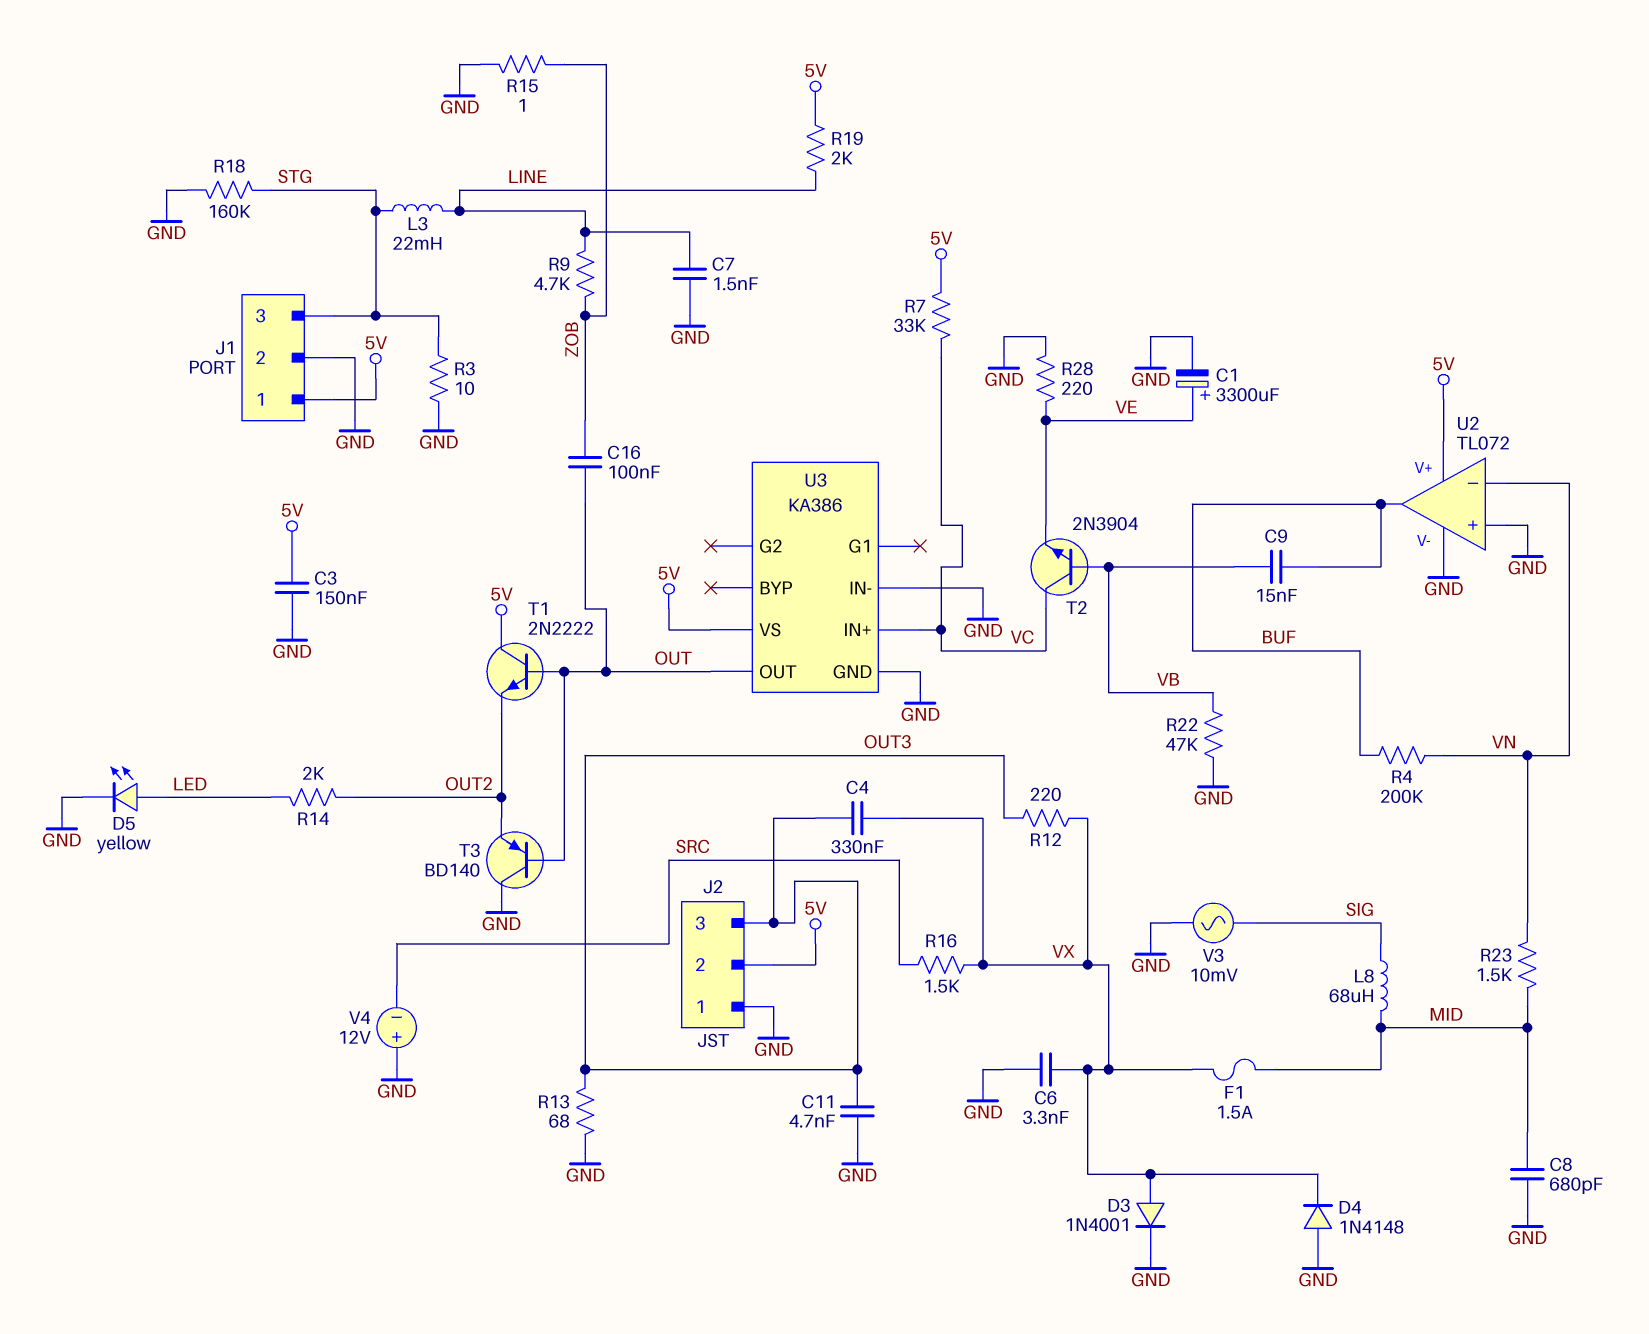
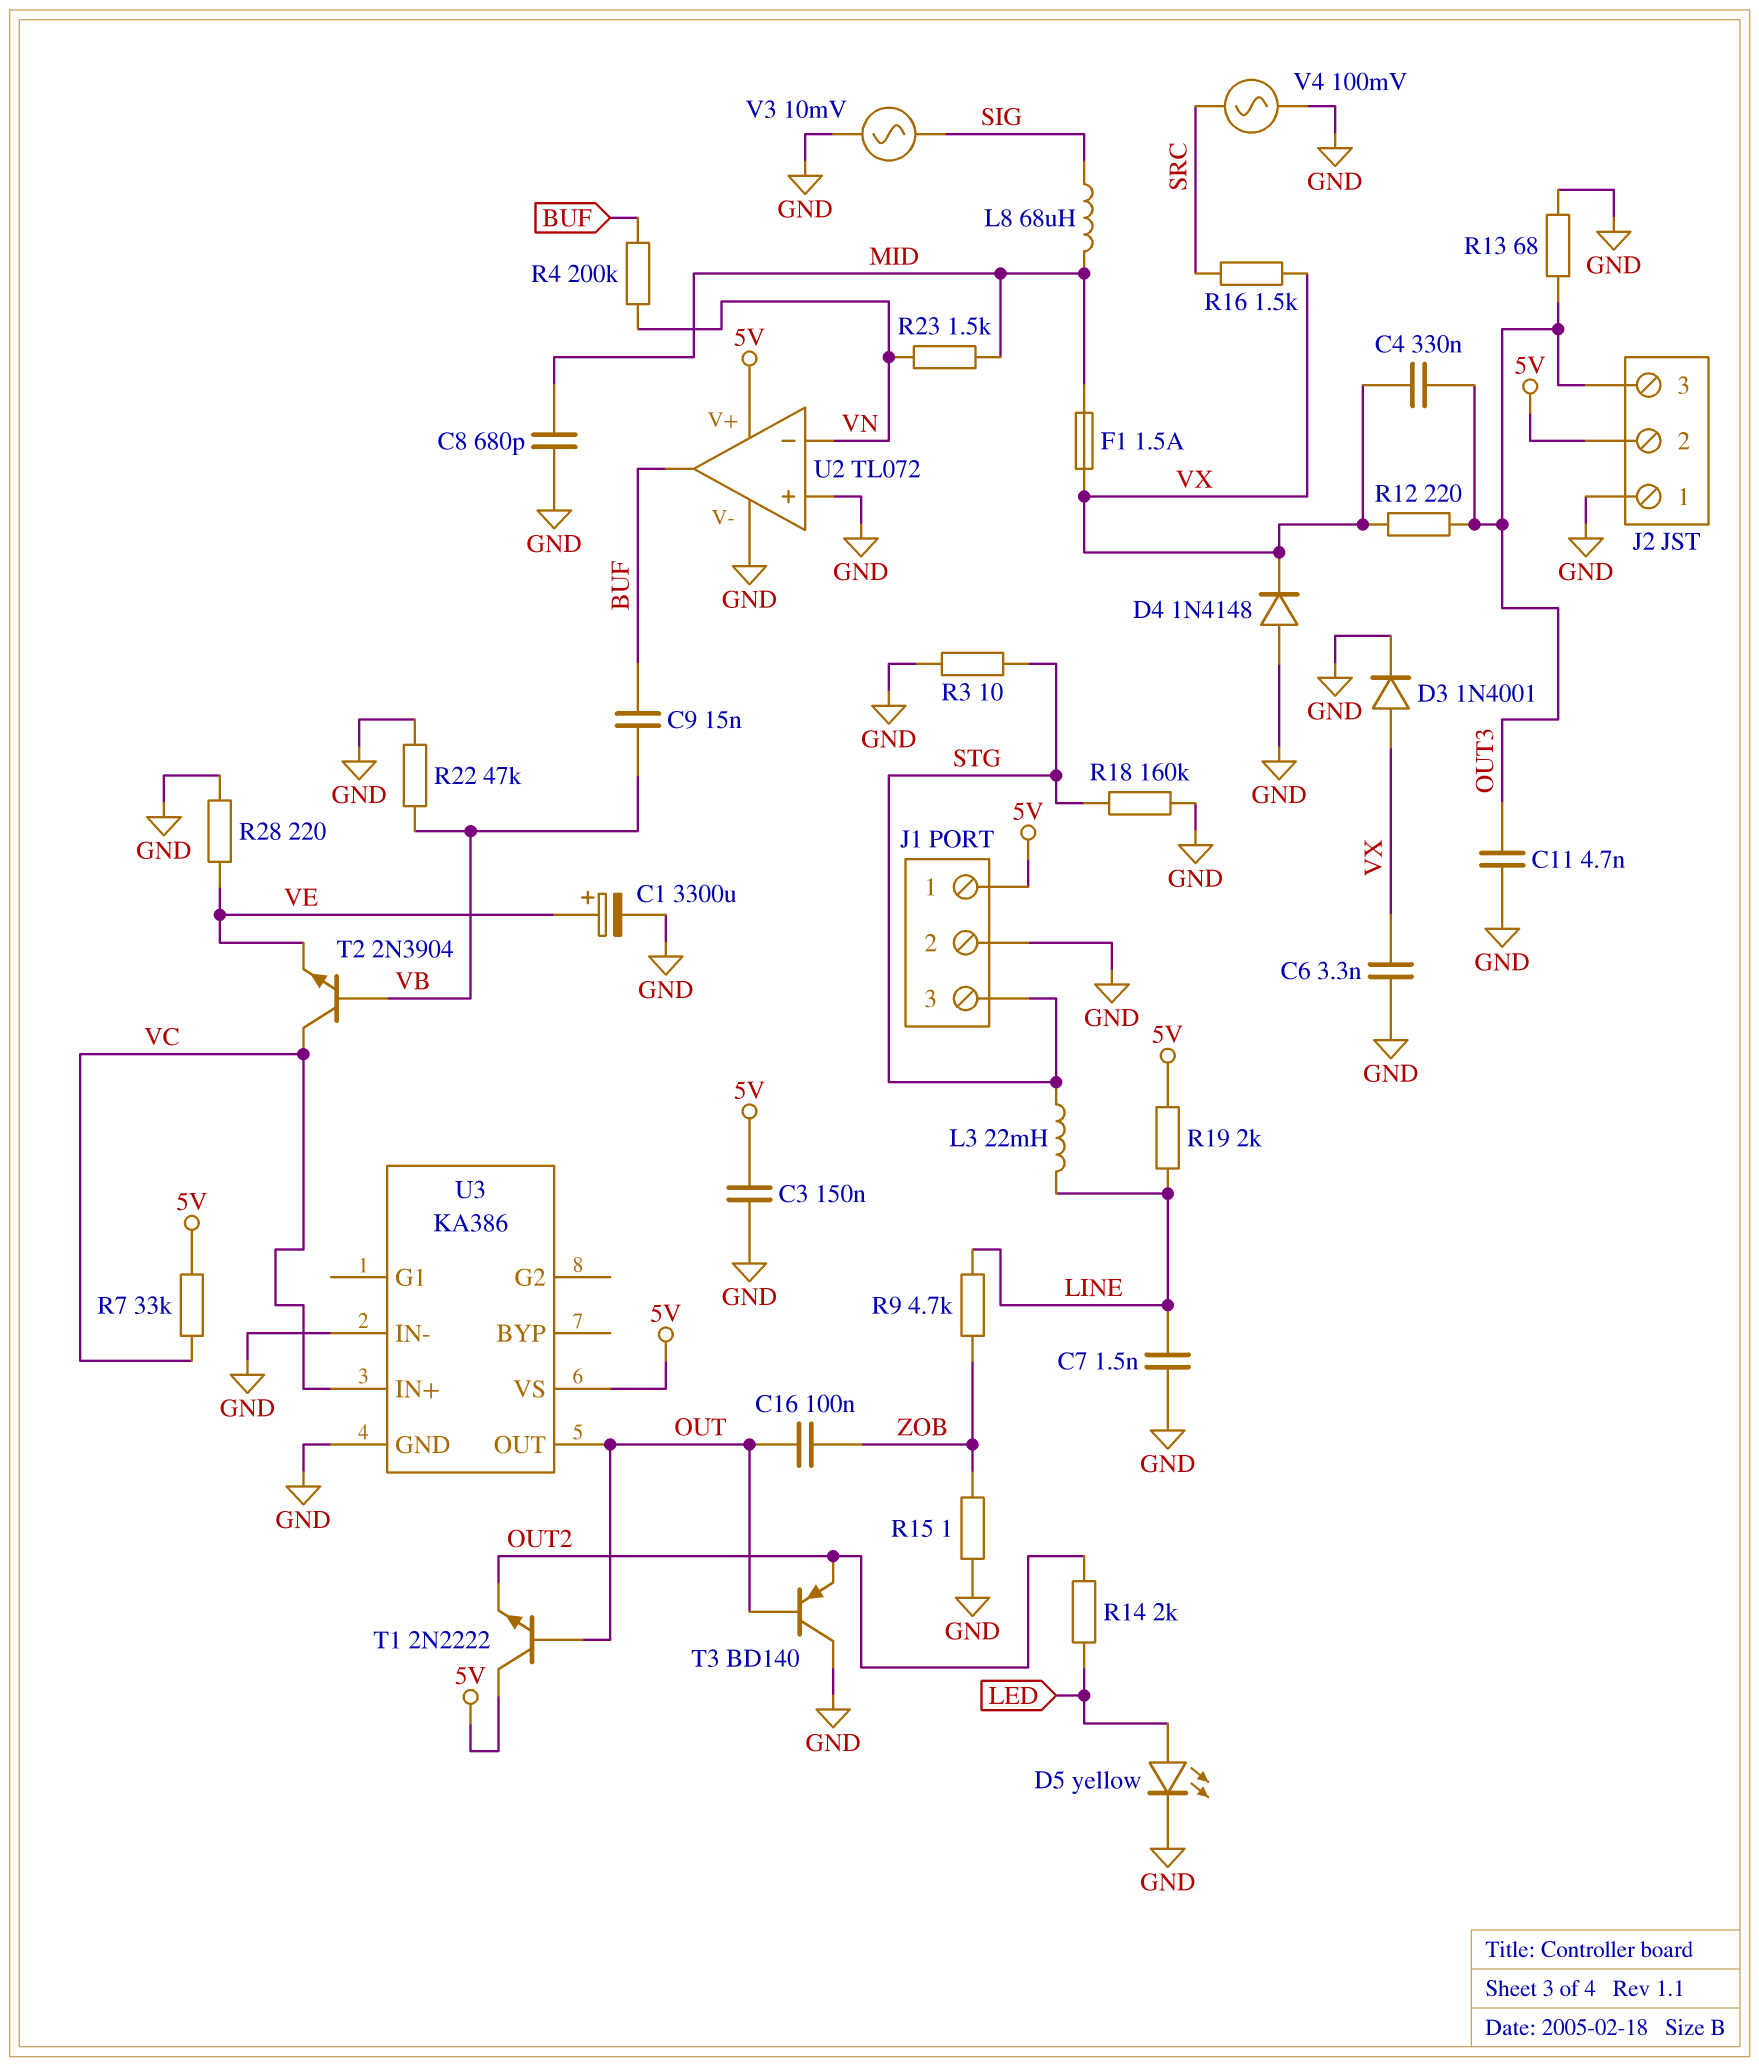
V4: 12V (plus GND, minus SRC) -> AC 100mV (GND, SRC)

